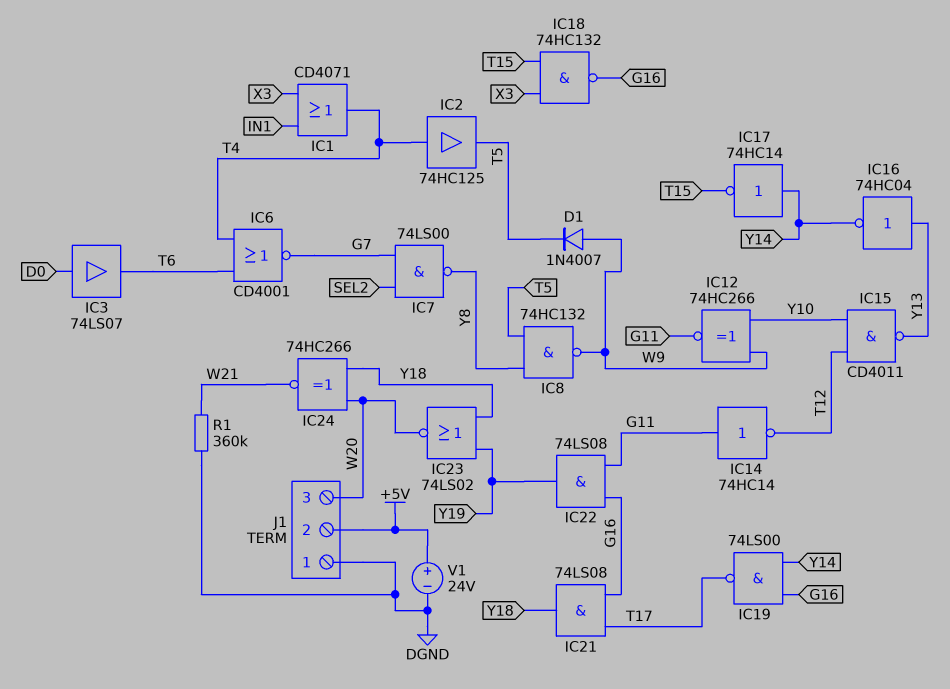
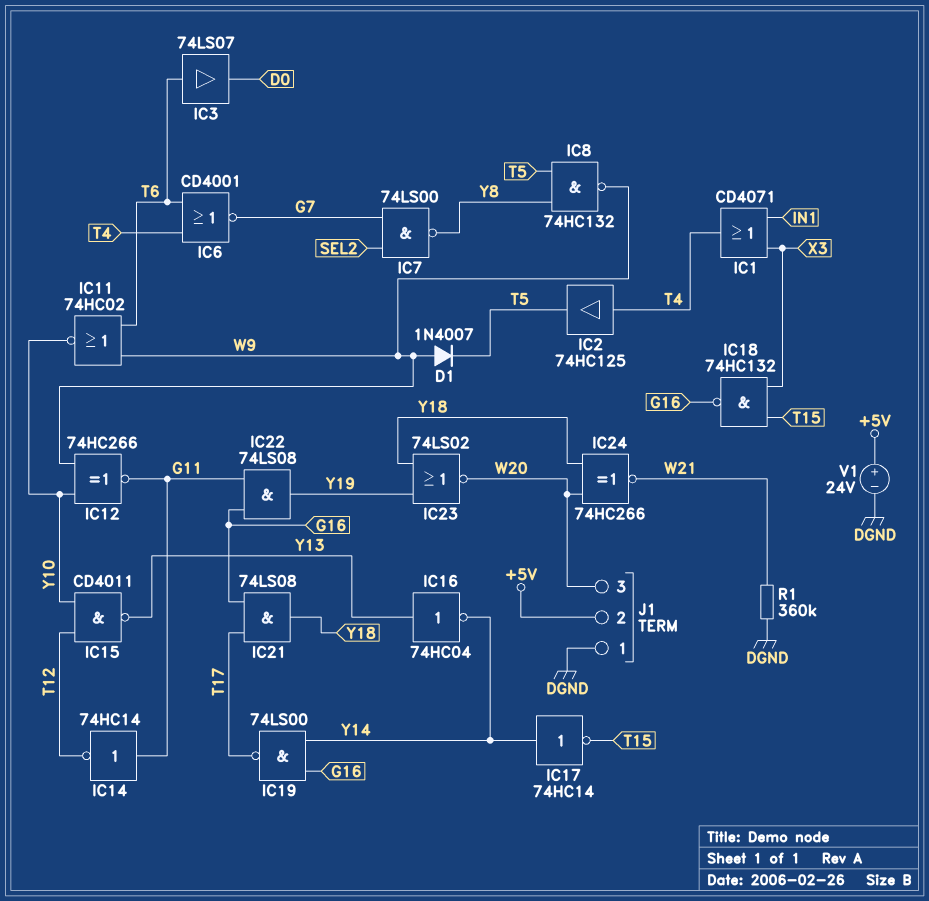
IC3: buffer 74LS07 (in D0, out T6) -> buffer 74LS07 (in T6, out D0)
IC11: none -> NOR 74HC02 (in T6, in W9, out Y10)

